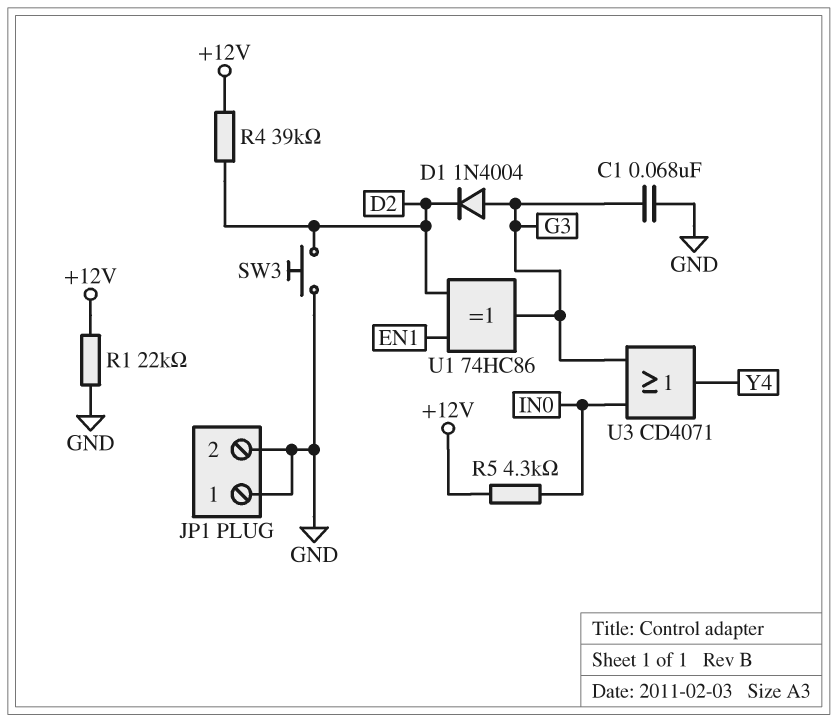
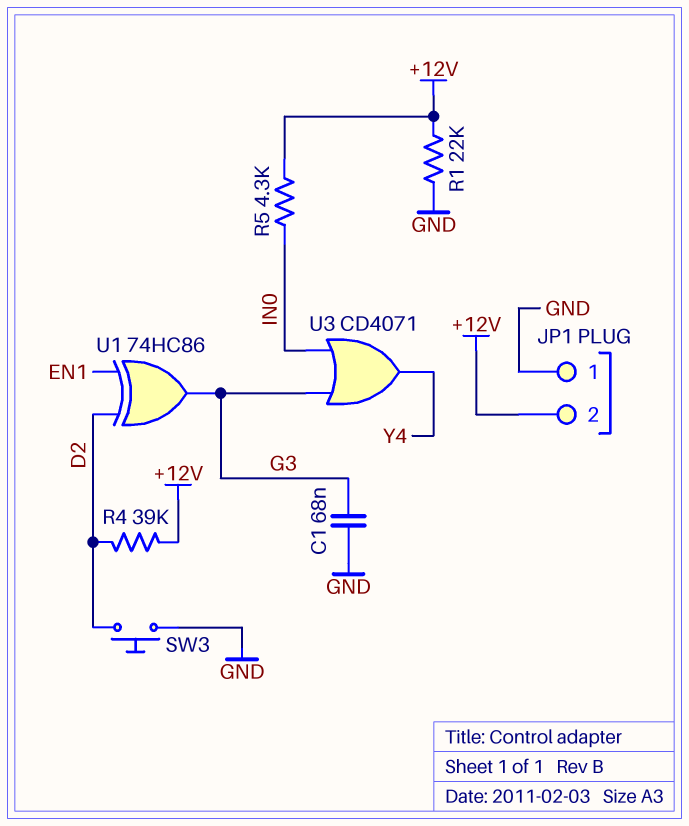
D1: diode 1N4004 (A G3, K D2) -> none
JP1 pin 2: GND -> +12V

